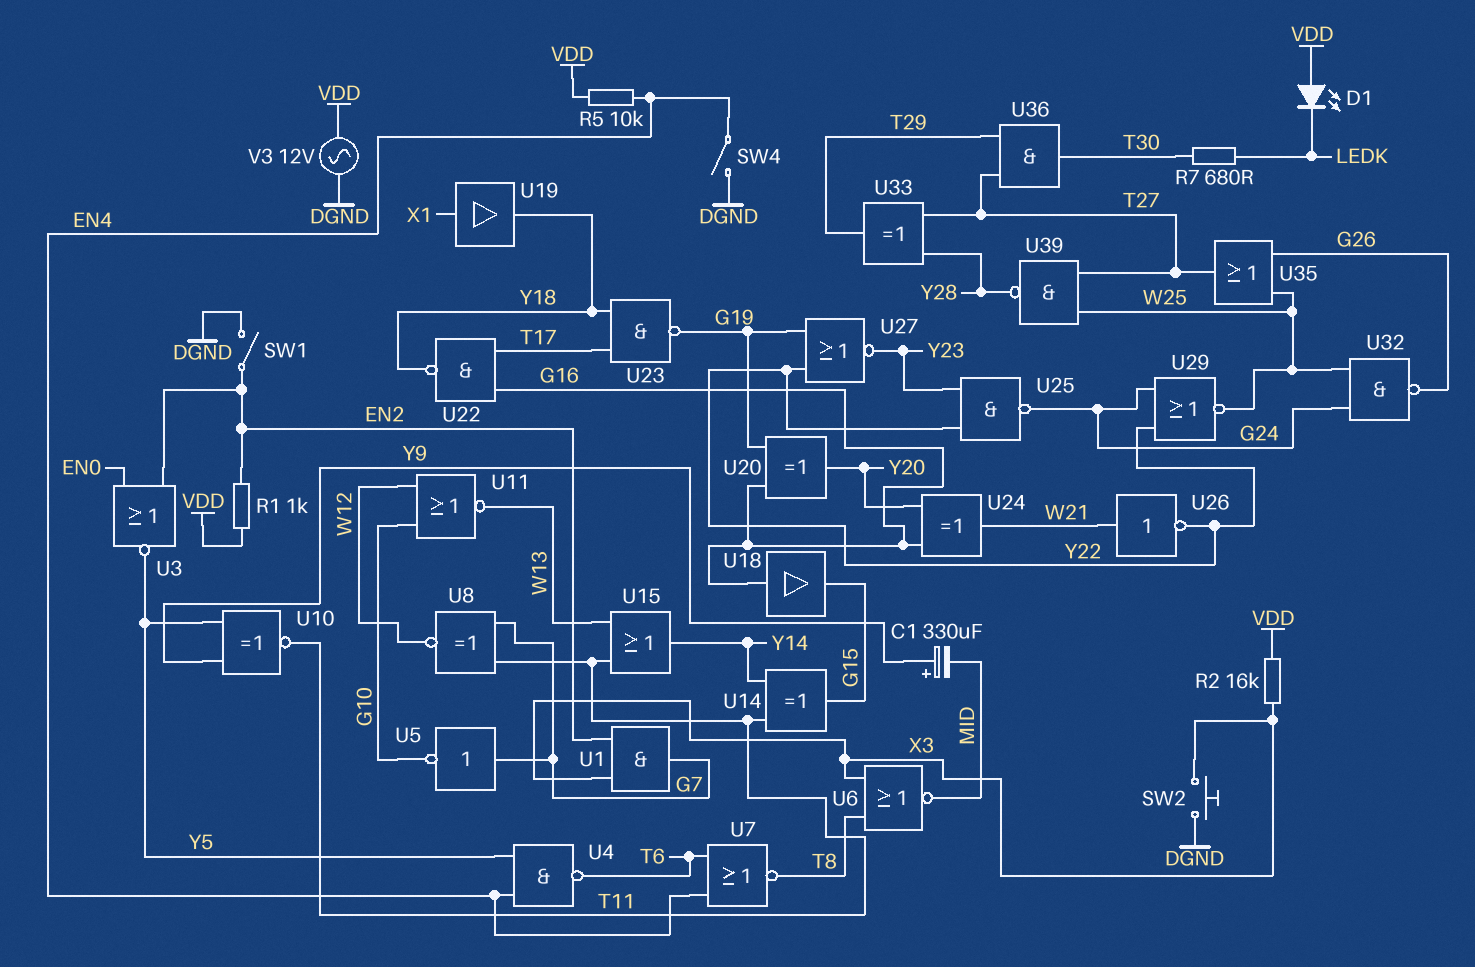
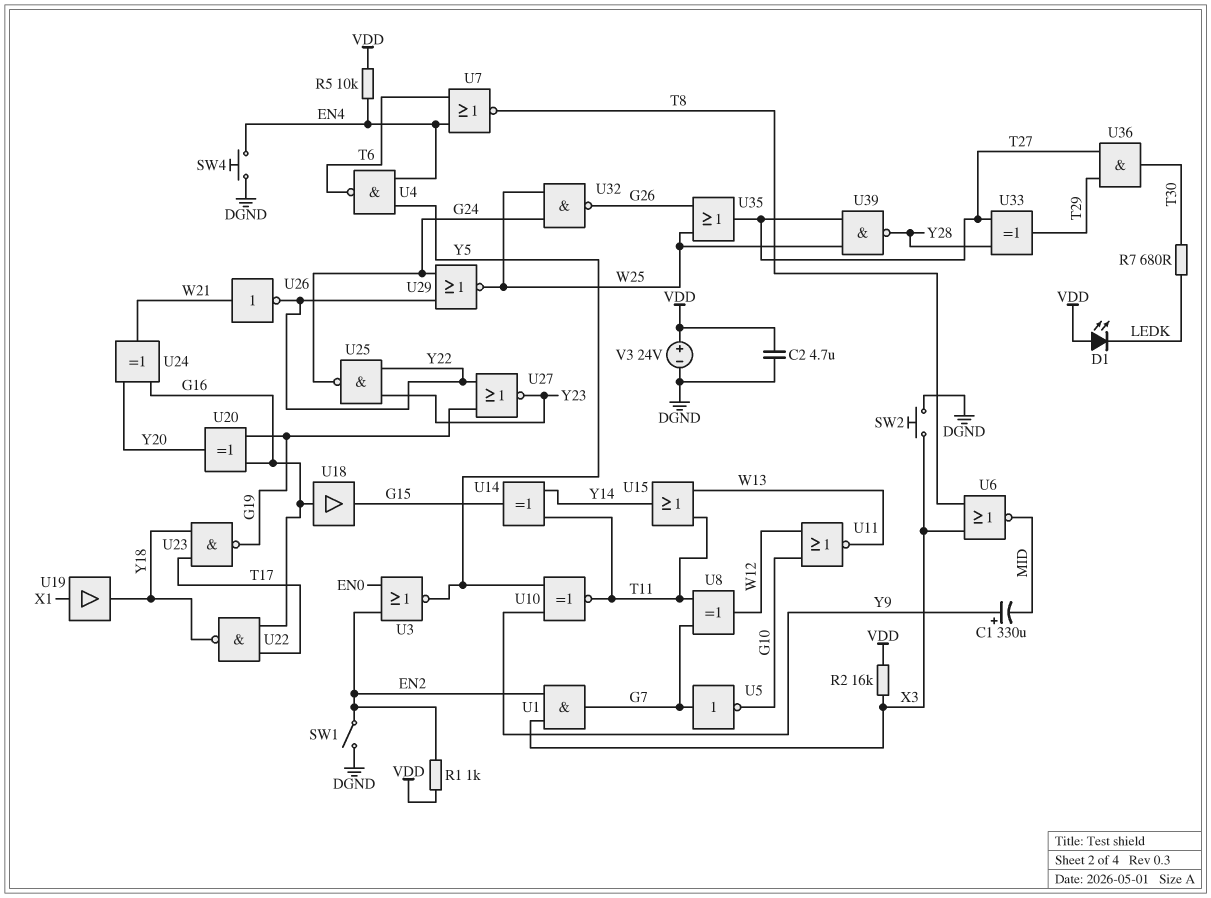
C2: none -> 4.7uF (DGND, VDD)
SW4: switch (DGND, EN4) -> button (DGND, EN4)
U8: XNOR (in G7, in T11, out W12) -> XOR (in G7, in T11, out W12)
V3: AC 12V (DGND, VDD) -> 24V (plus VDD, minus DGND)

